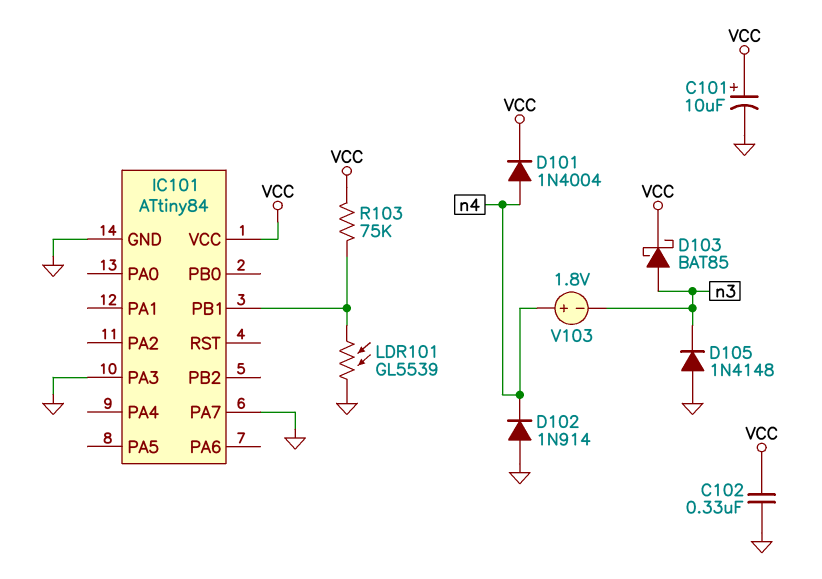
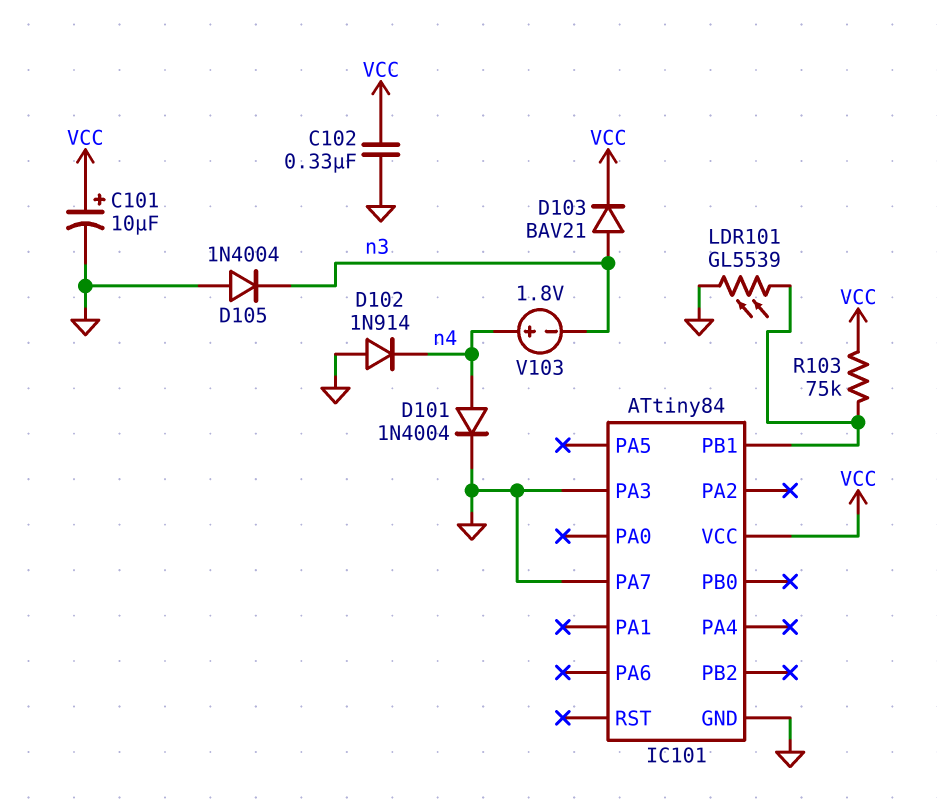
D101: diode 1N4004 (A n4, K VCC) -> diode 1N4004 (A n4, K GND)
D103: schottky BAT85 (A n3, K VCC) -> diode BAV21 (A n3, K VCC)
D105: diode 1N4148 (A GND, K n3) -> diode 1N4004 (A GND, K n3)

